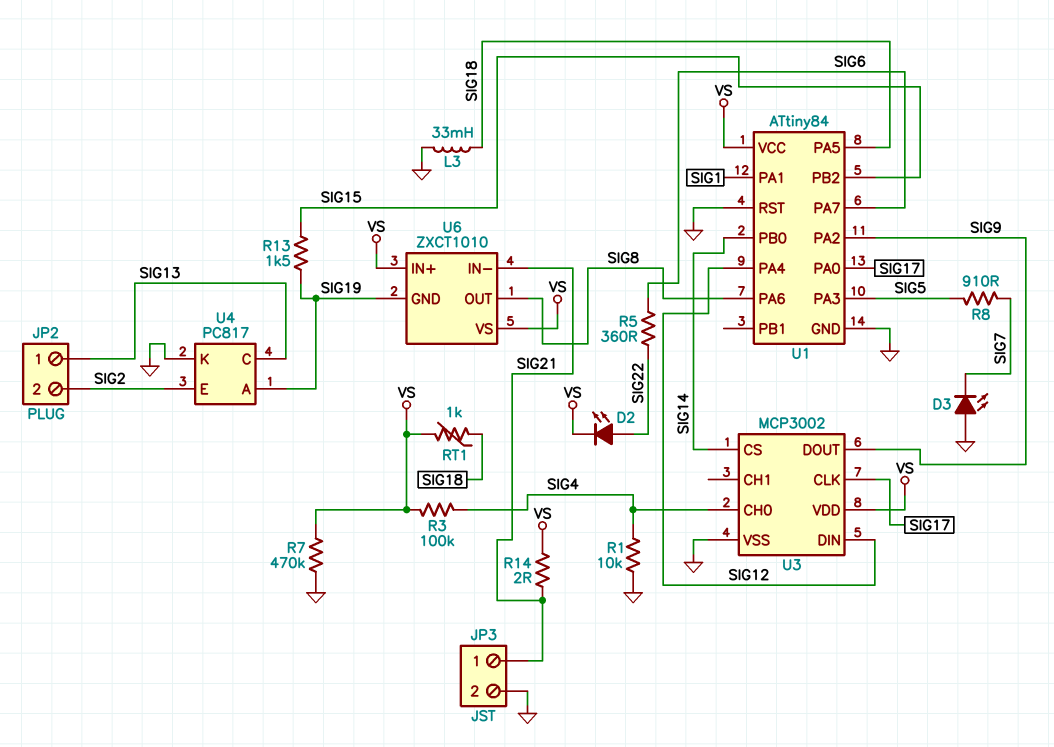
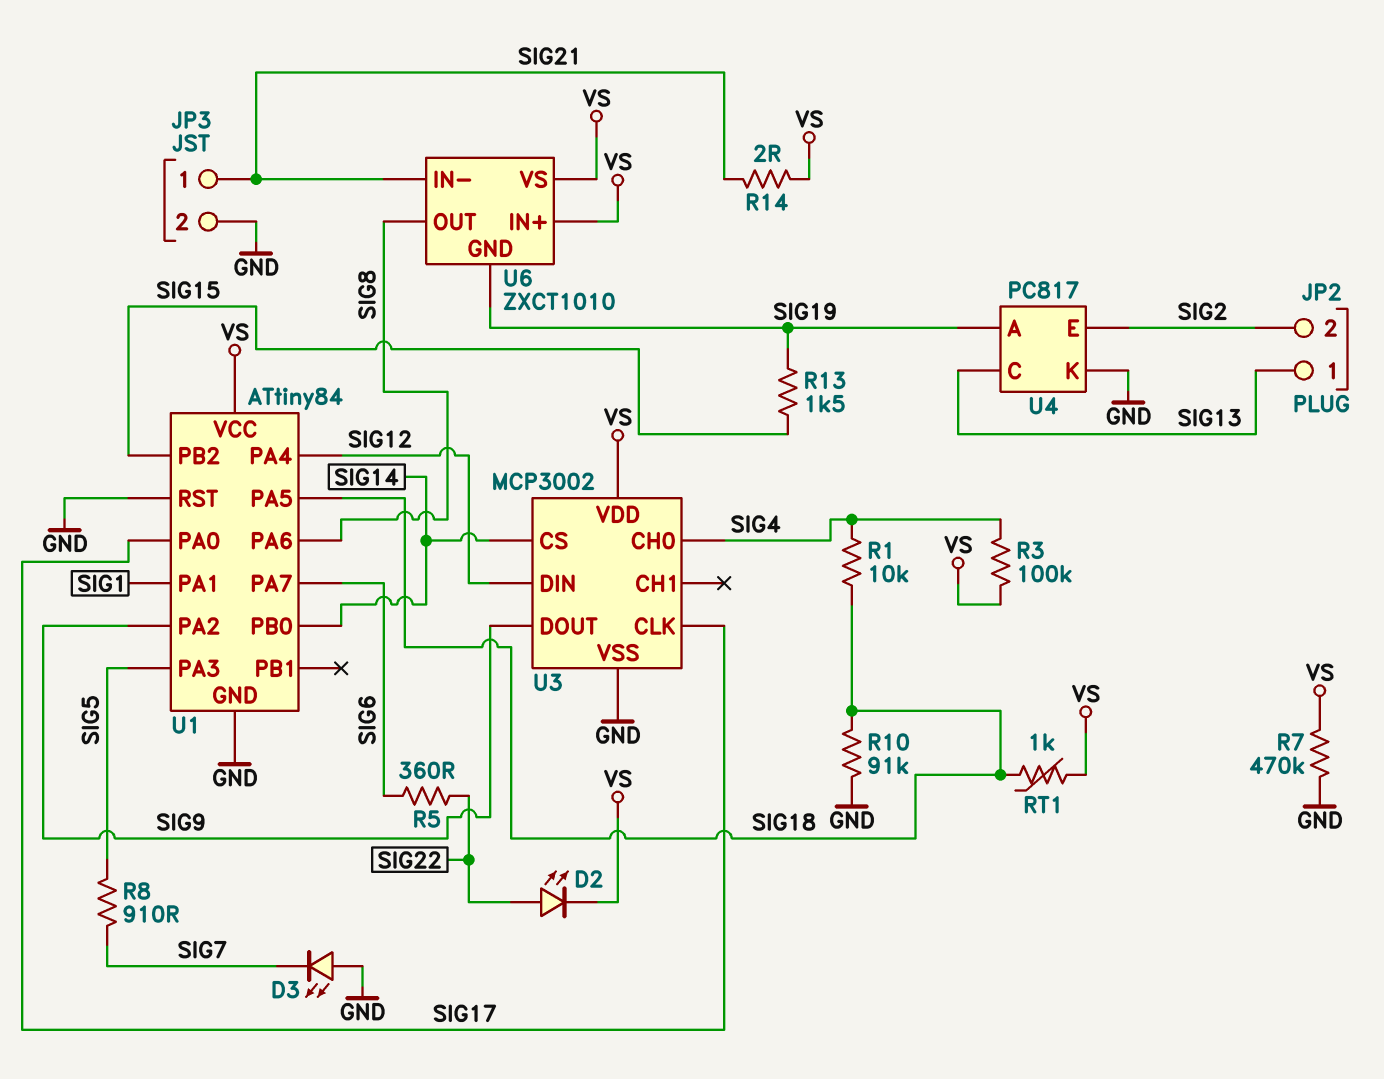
L3: 33mH (GND, SIG18) -> none
R1: 10k (GND, SIG4) -> 10k (SIG4, SIG18)
R10: none -> 91k (GND, SIG18)

